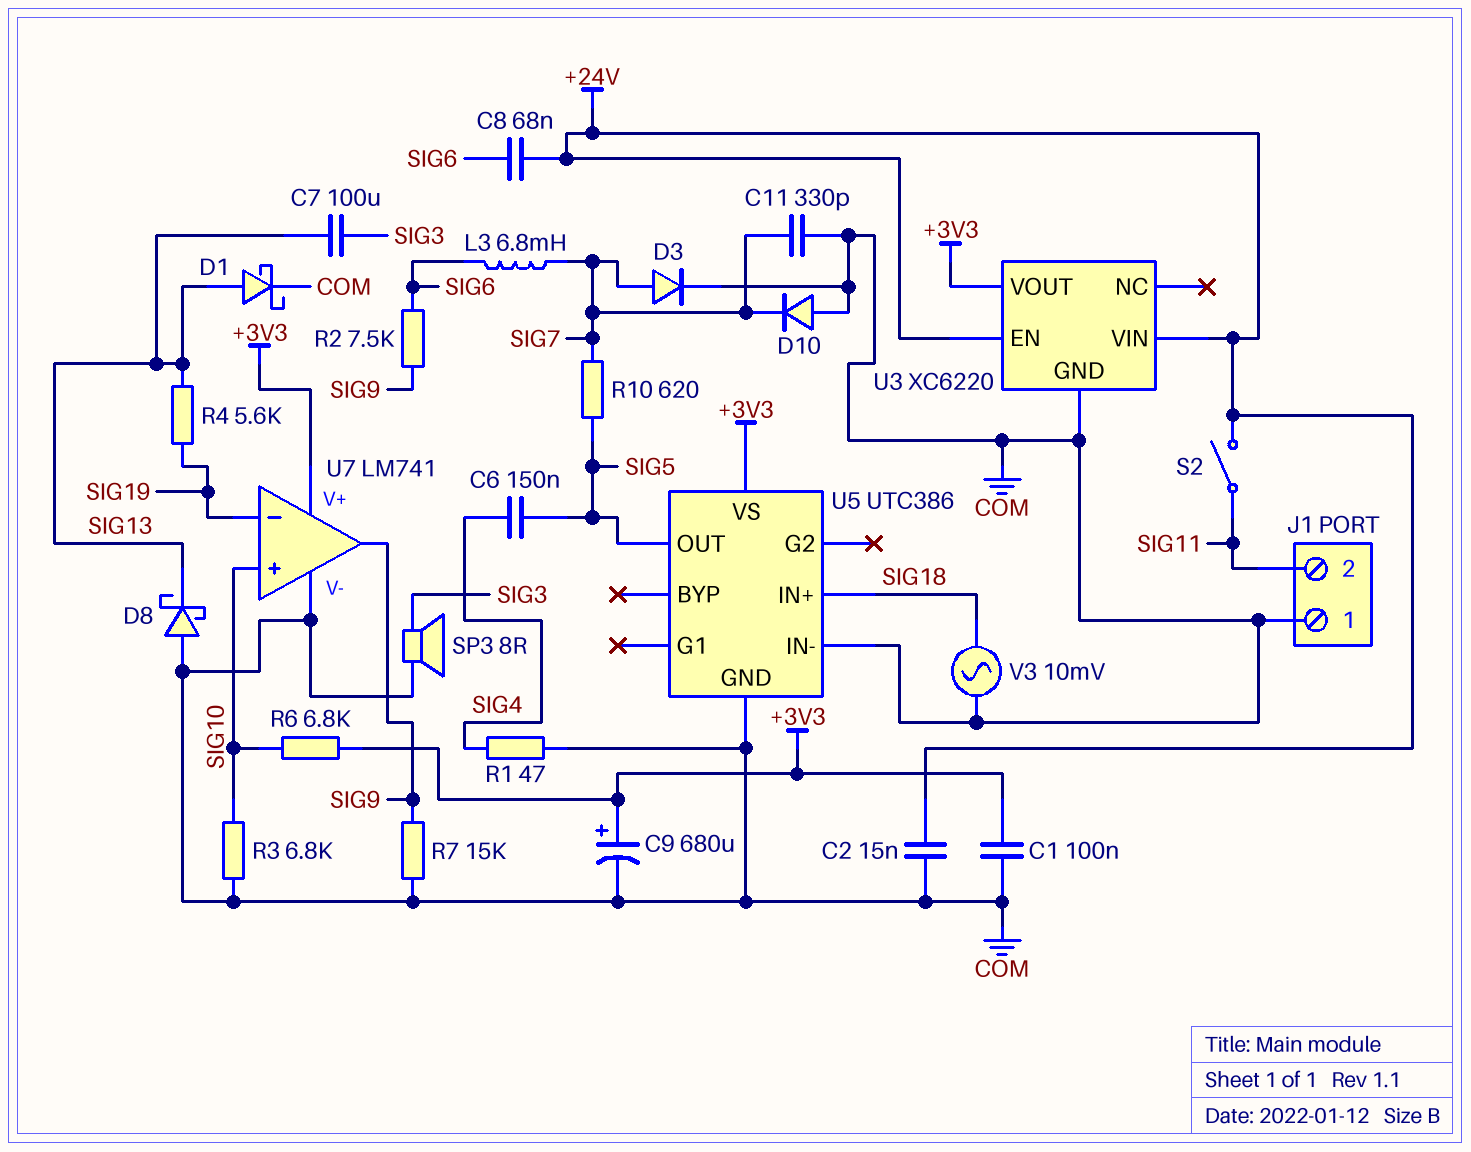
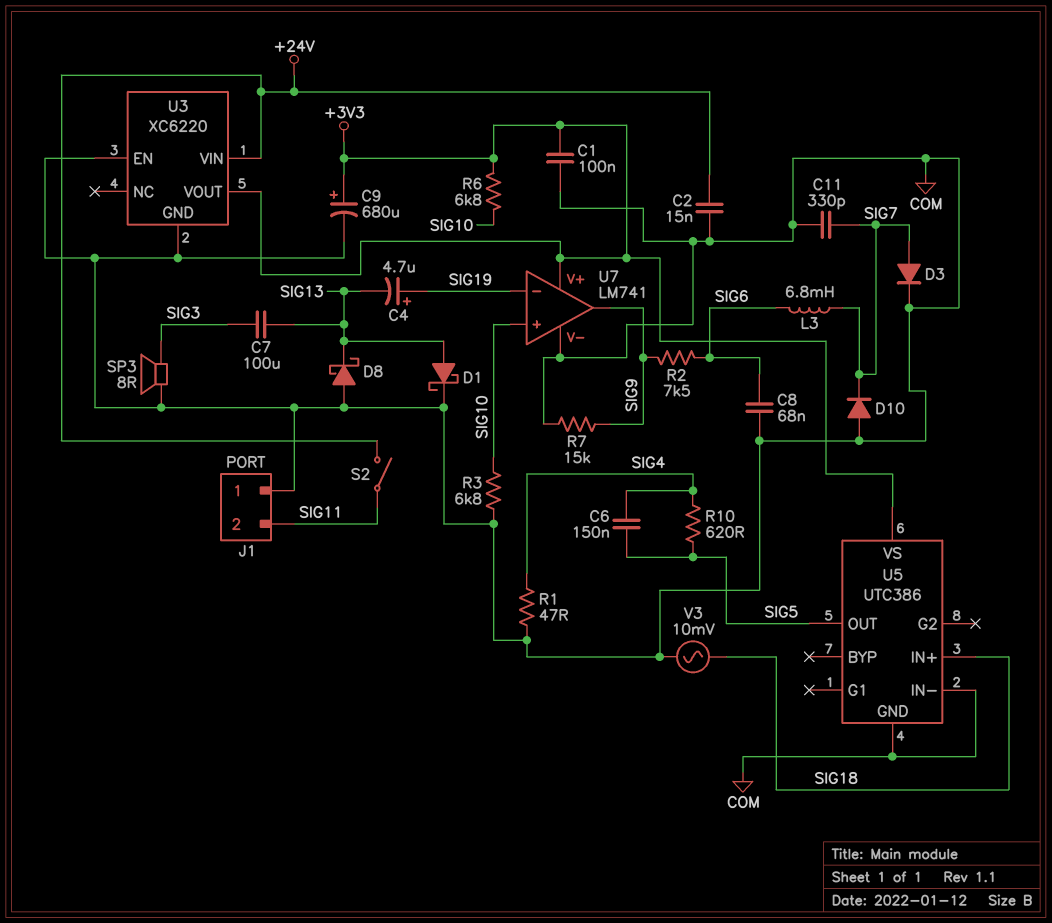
C4: none -> 4.7uF (plus SIG19, minus SIG13)
C8: 68nF (+24V, SIG6) -> 68nF (COM, SIG6)
R4: 5.6k (SIG13, SIG19) -> none
R10: 620 (SIG5, SIG7) -> 620 (SIG4, SIG5)
U3 pin EN: +24V -> COM

